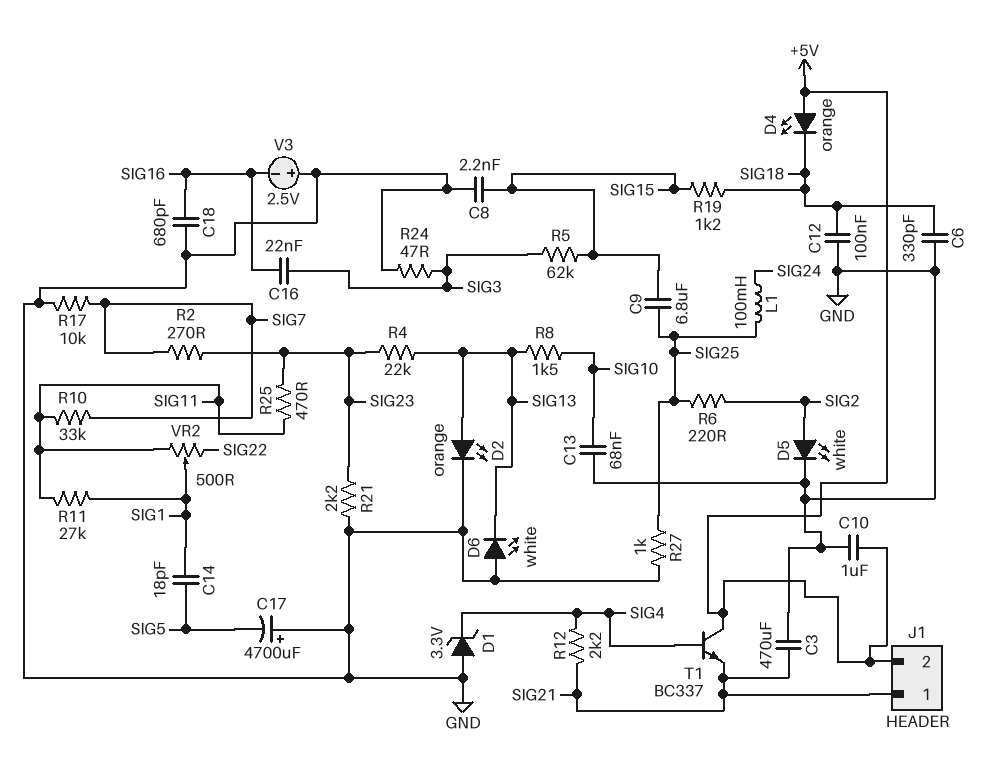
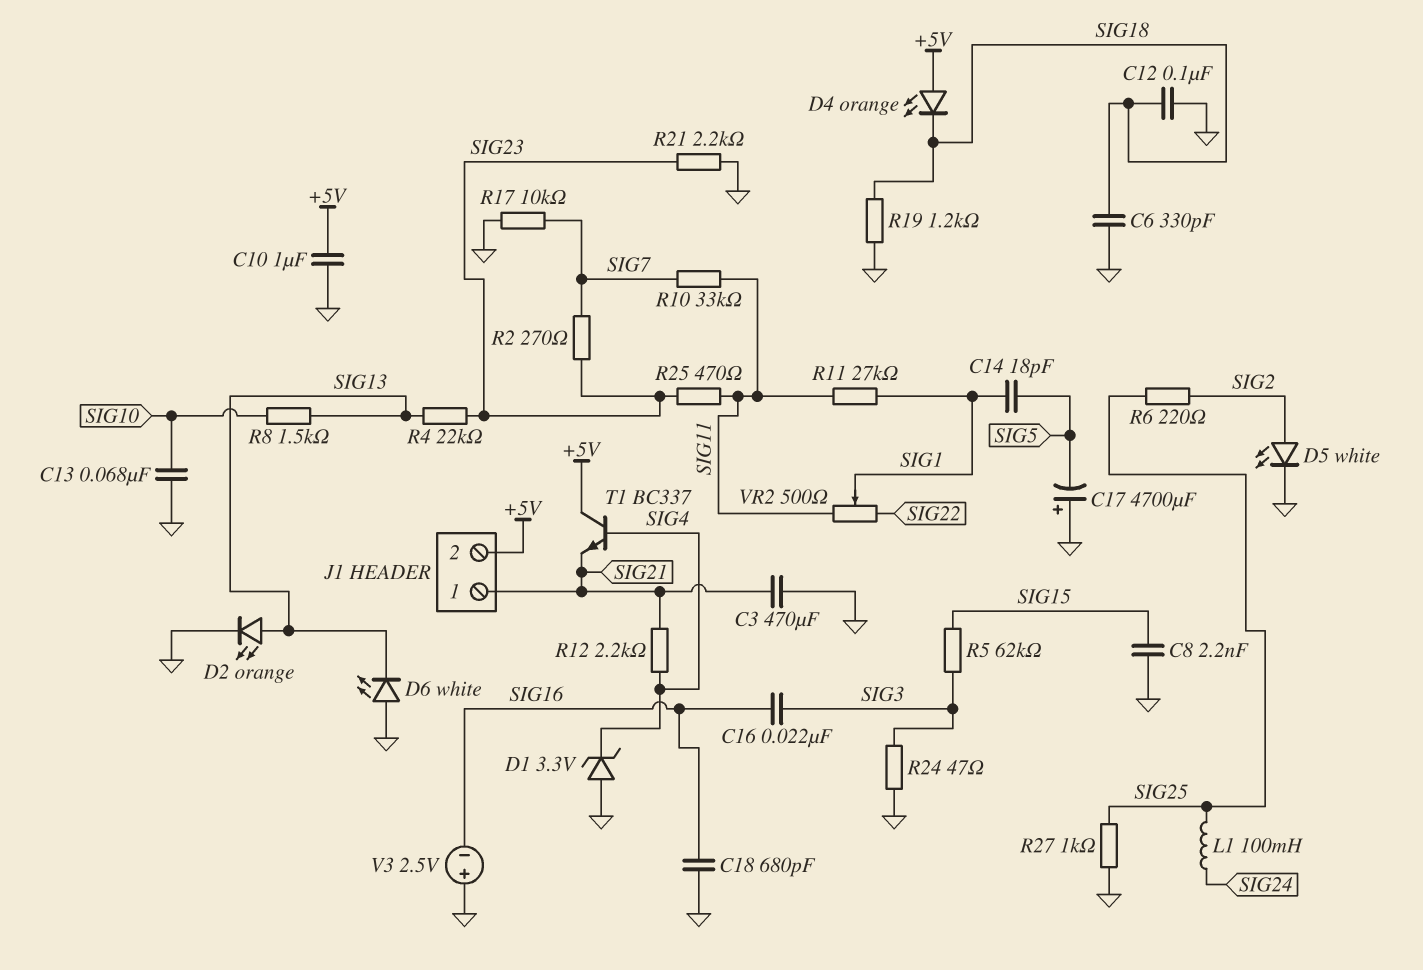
C9: 6.8uF (SIG15, SIG25) -> none
R19: 1.2k (SIG15, SIG18) -> 1.2k (GND, SIG18)

